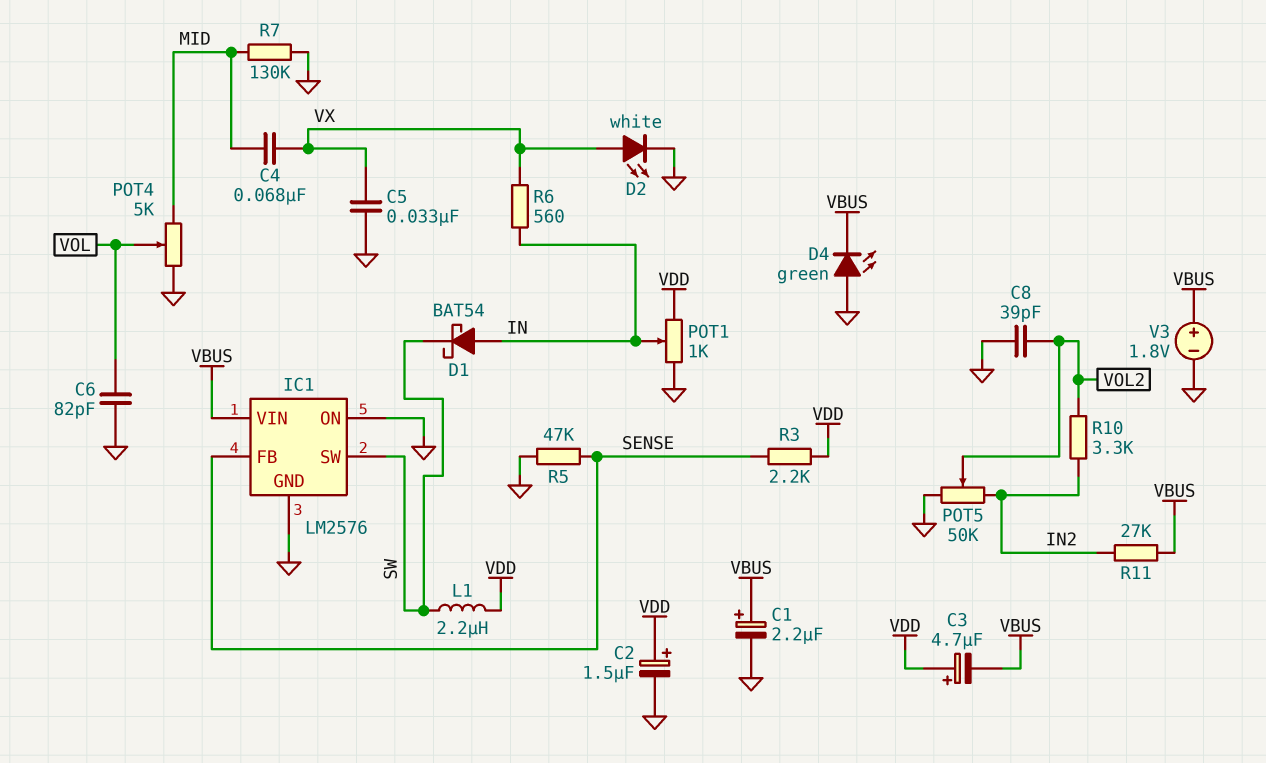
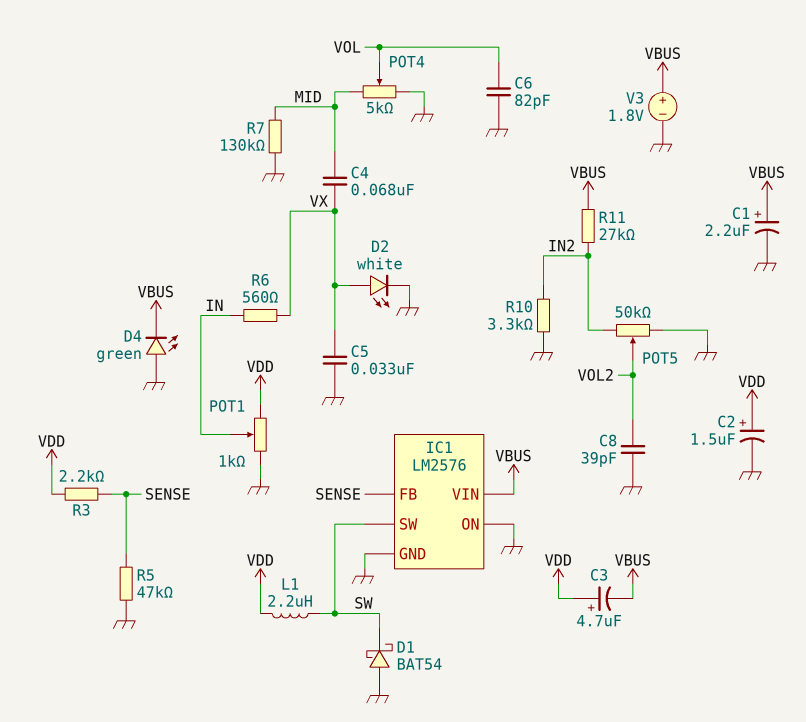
D1: schottky BAT54 (A IN, K SW) -> schottky BAT54 (A GND, K SW)
R10: 3.3k (IN2, VOL2) -> 3.3k (GND, IN2)

